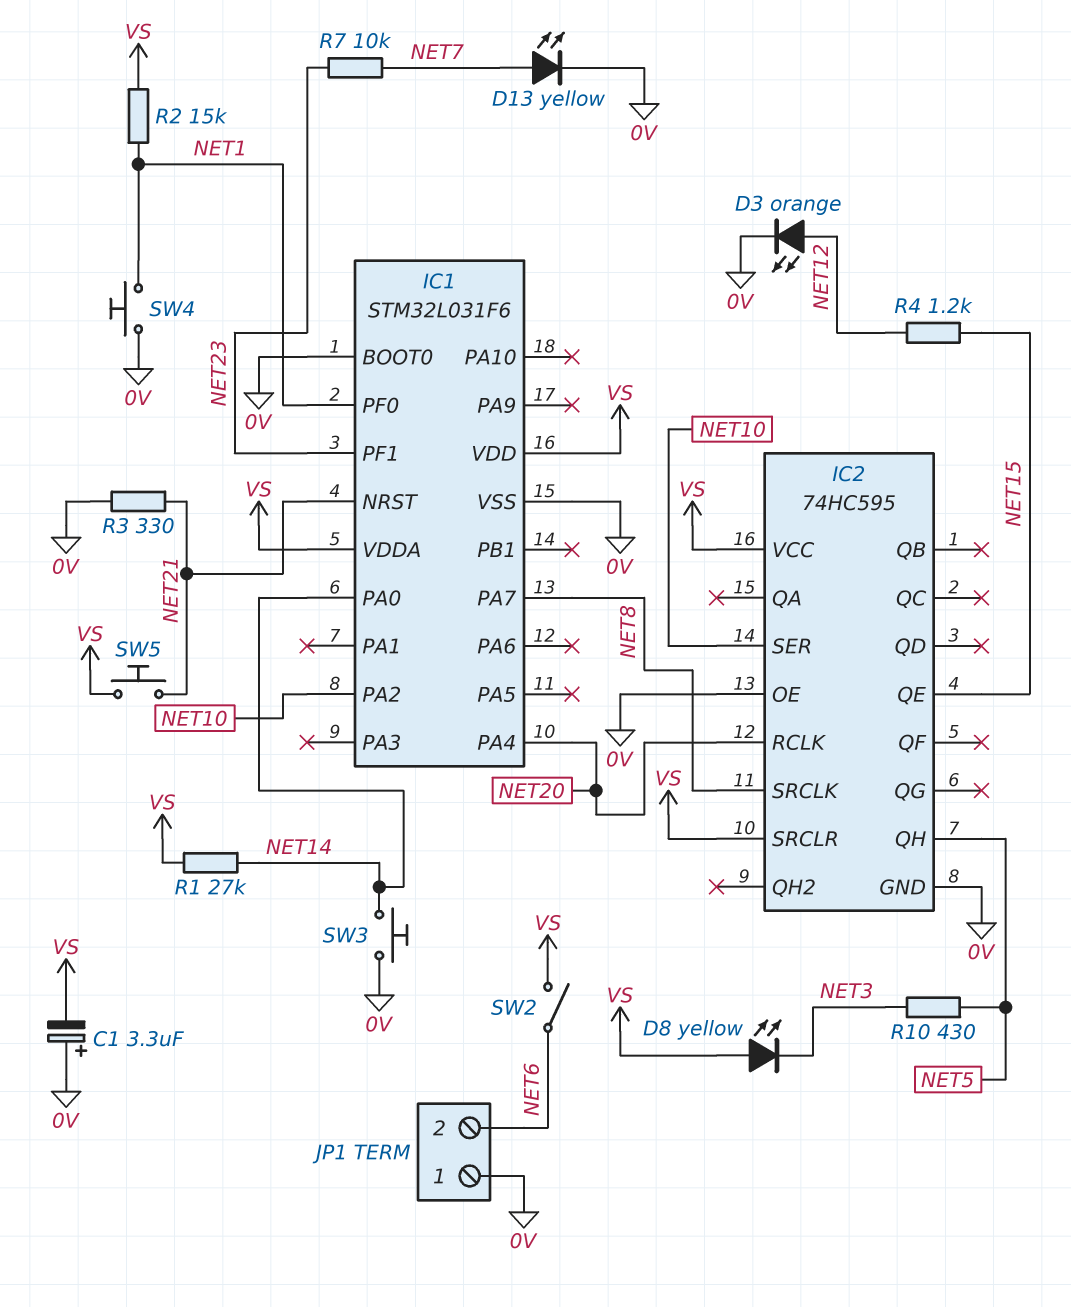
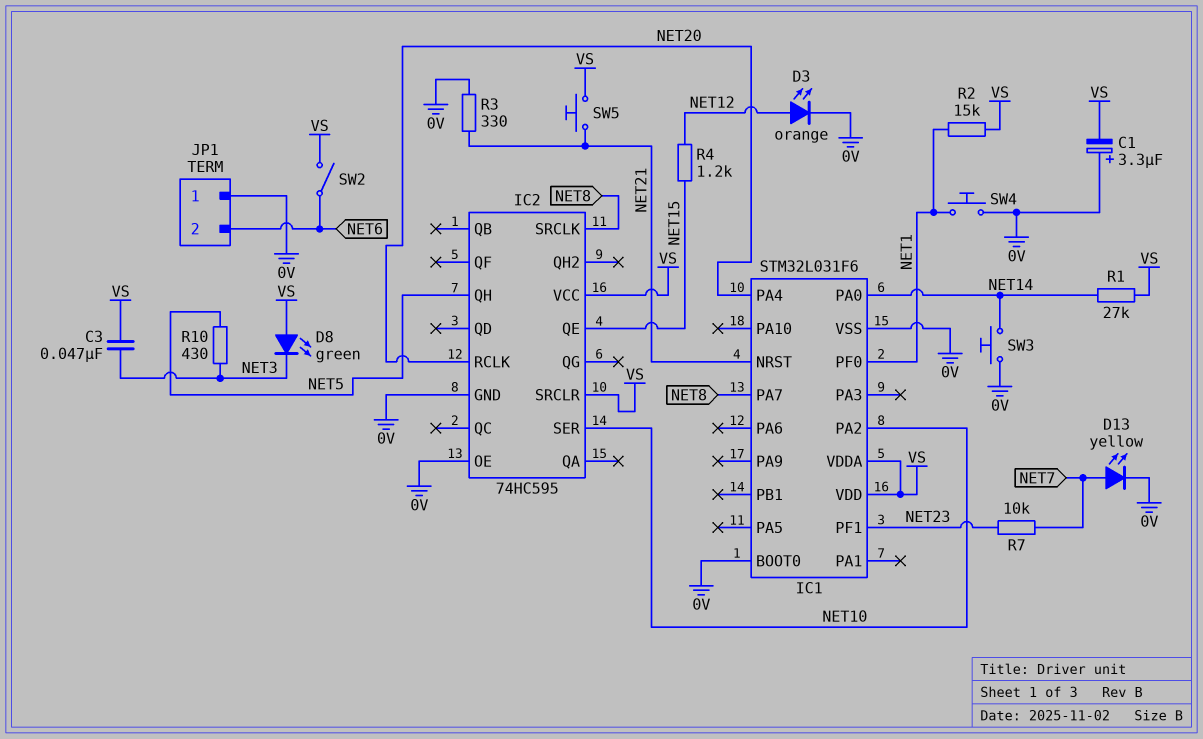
C3: none -> 47nF (NET3, VS)
D8: LED yellow (A VS, K NET3) -> LED green (A VS, K NET3)

